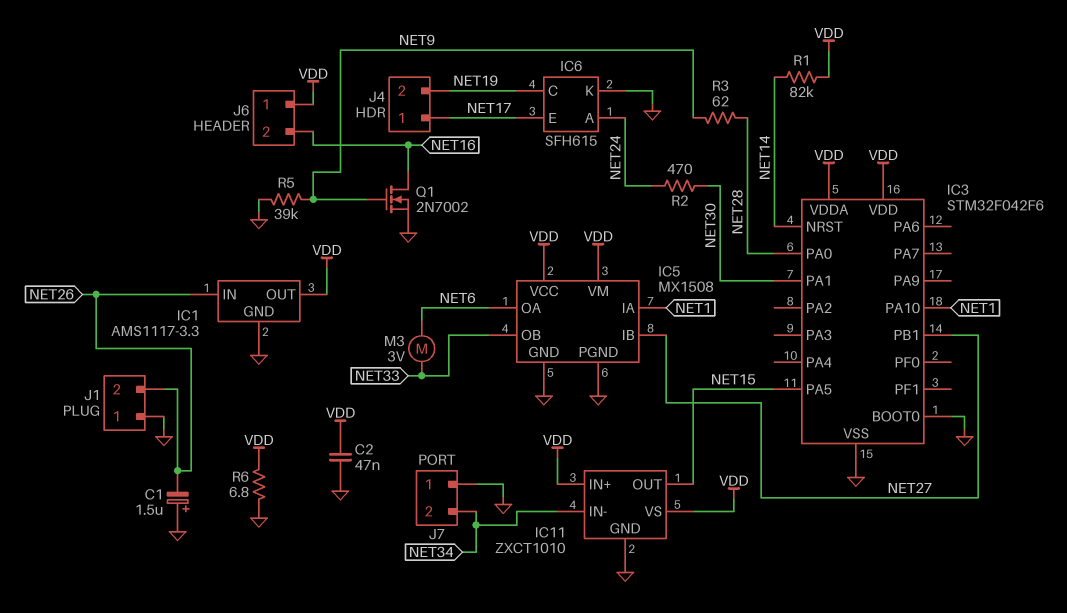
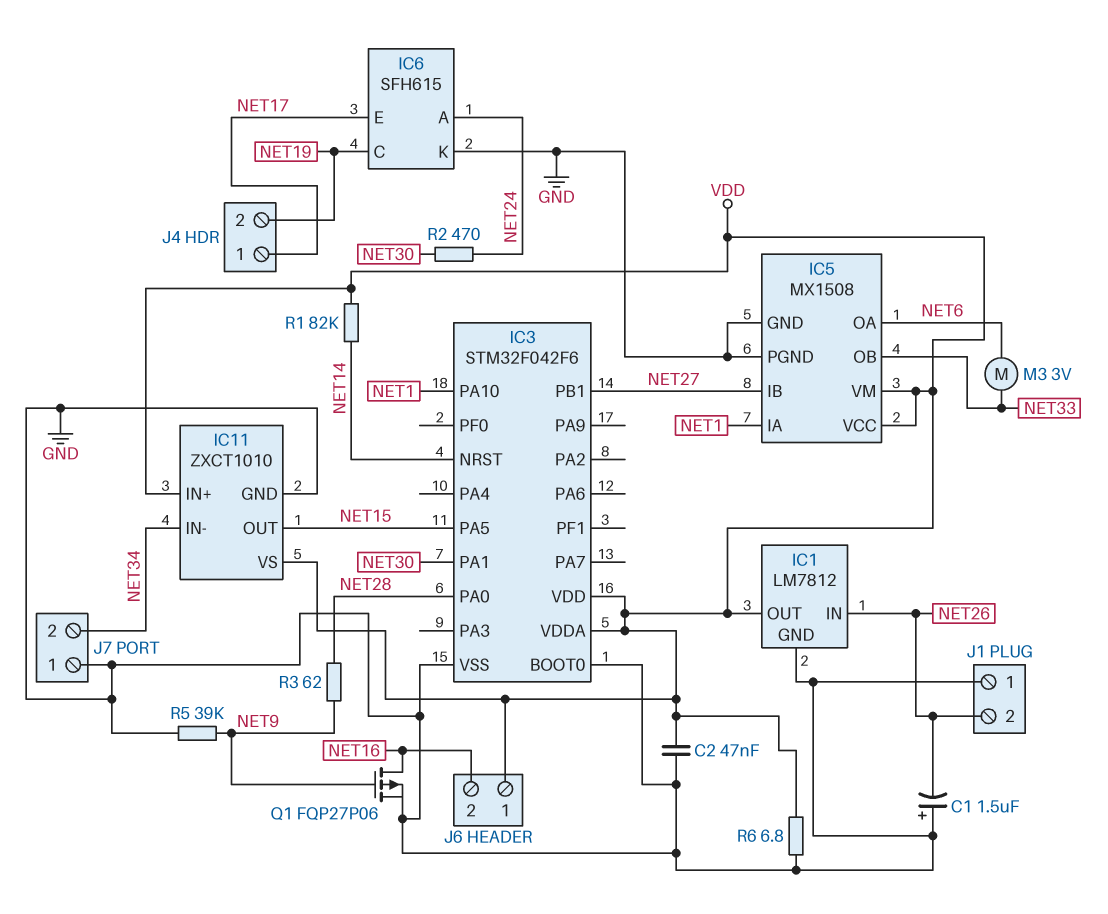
IC1: AMS1117-3.3 -> LM7812
Q1: NMOS 2N7002 (G NET9, D NET16, S GND) -> PMOS FQP27P06 (G NET9, D NET16, S GND)

